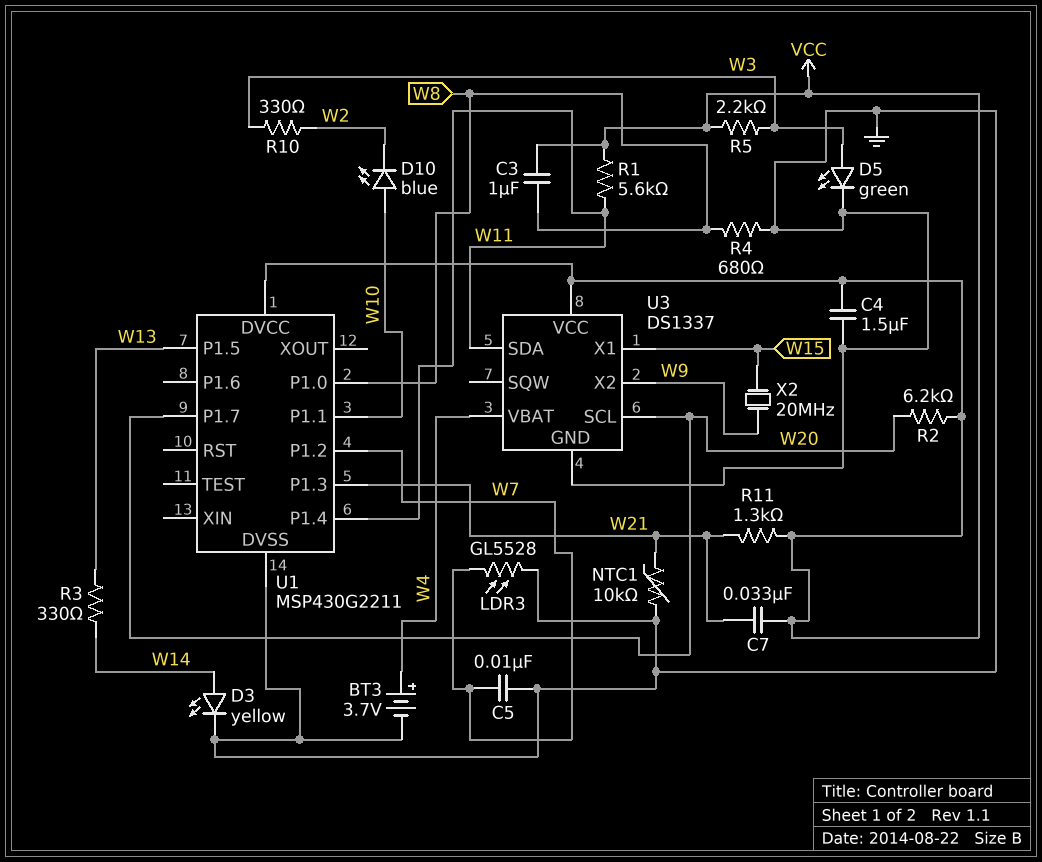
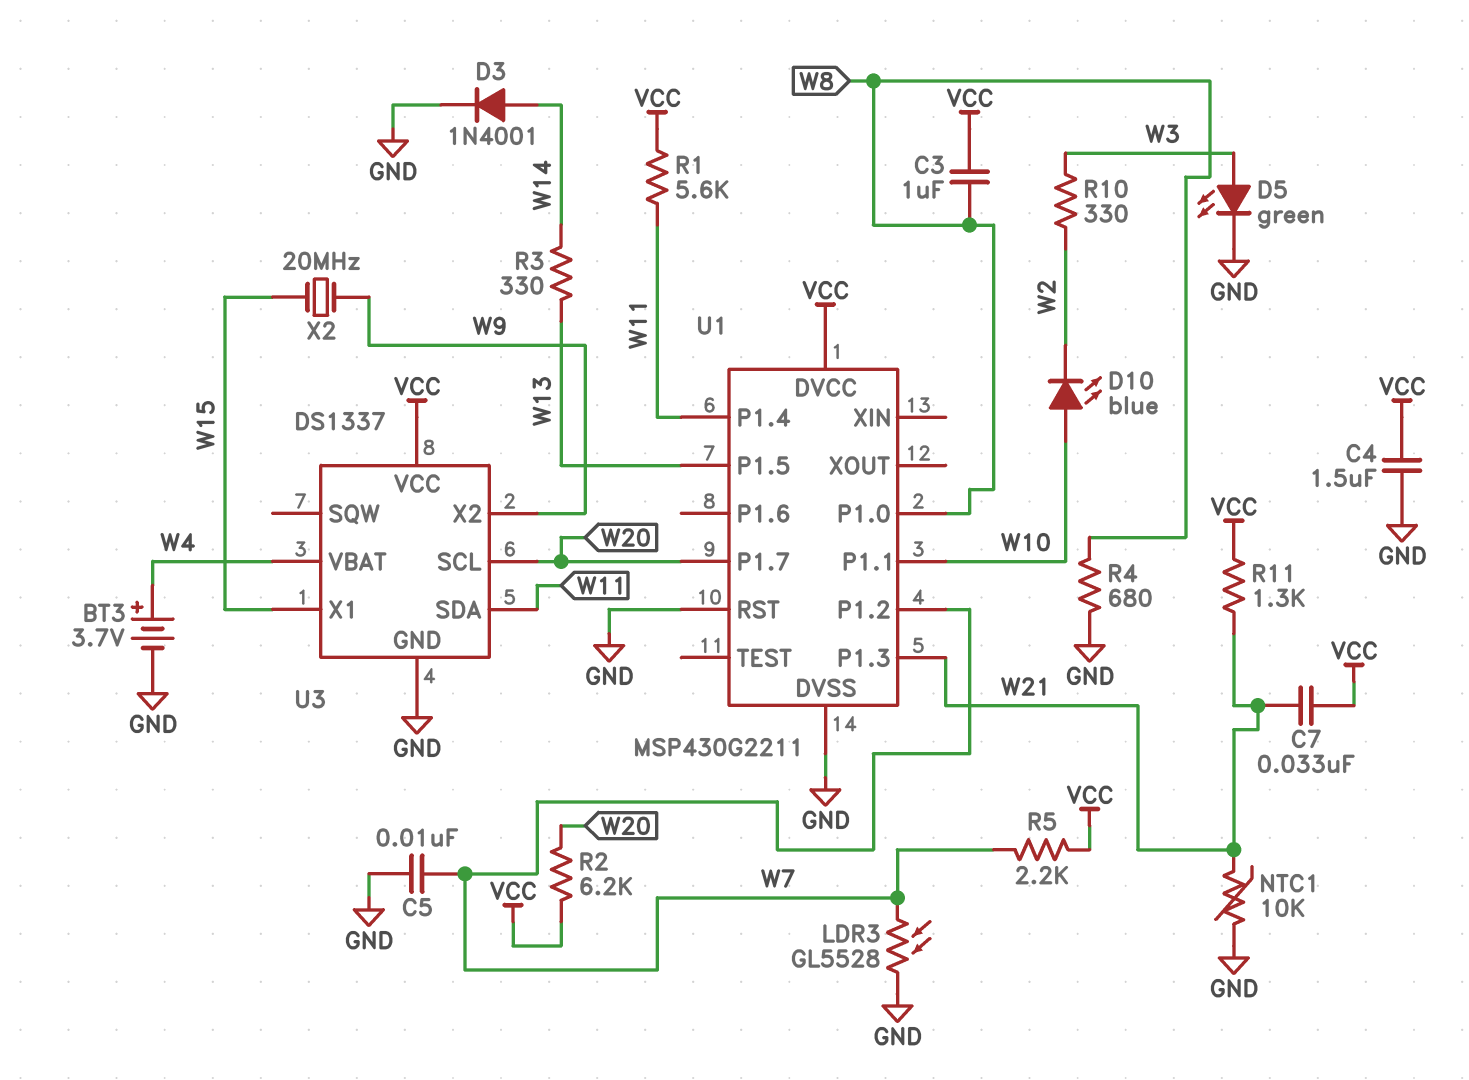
D3: LED yellow (A W14, K GND) -> diode 1N4001 (A W14, K GND)
R5: 2.2k (VCC, W3) -> 2.2k (VCC, W7)
U1 pin RST: none -> GND

